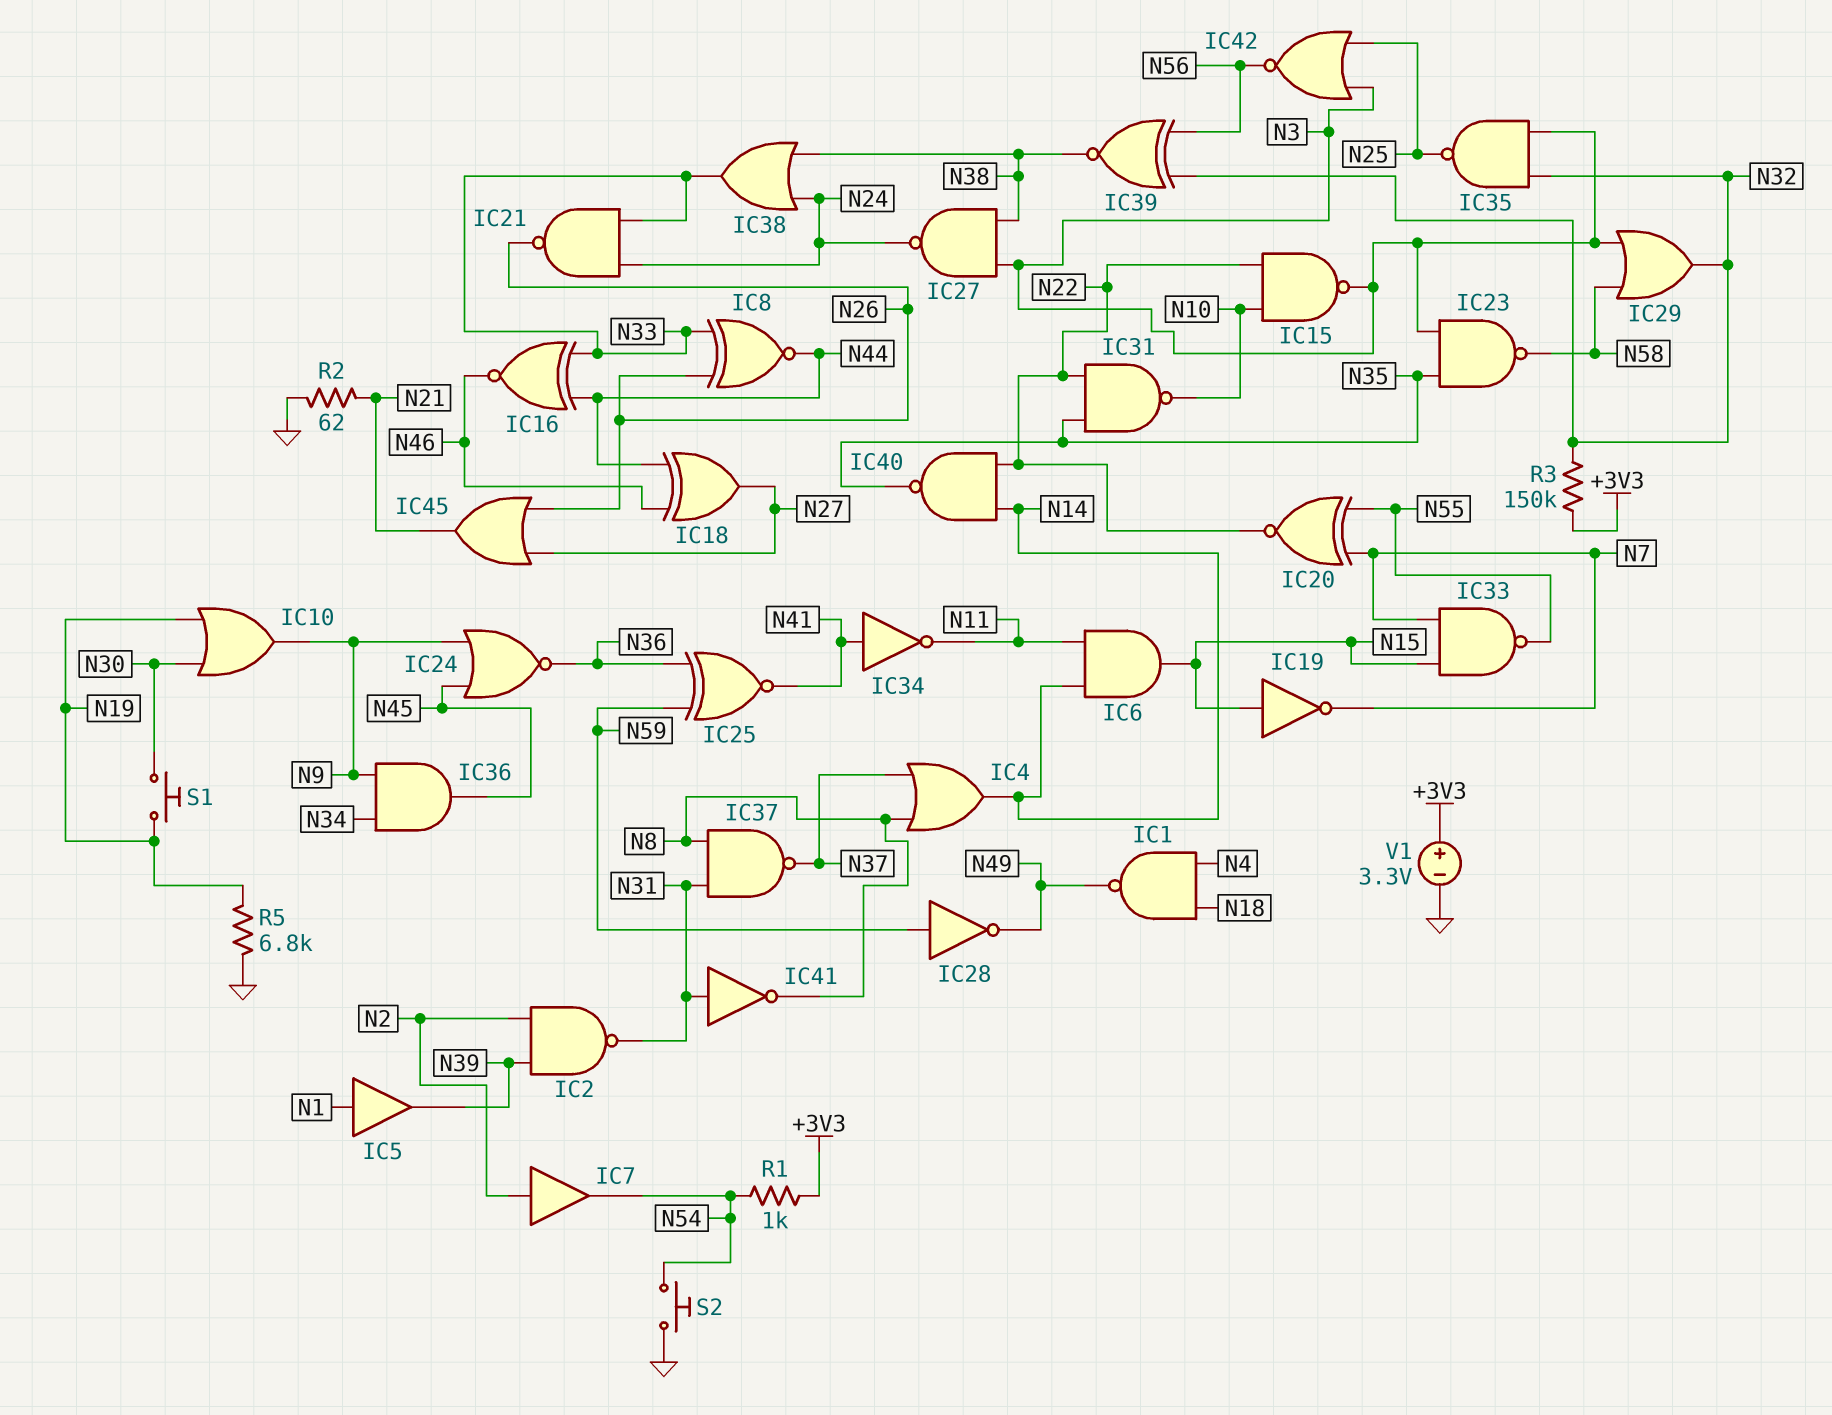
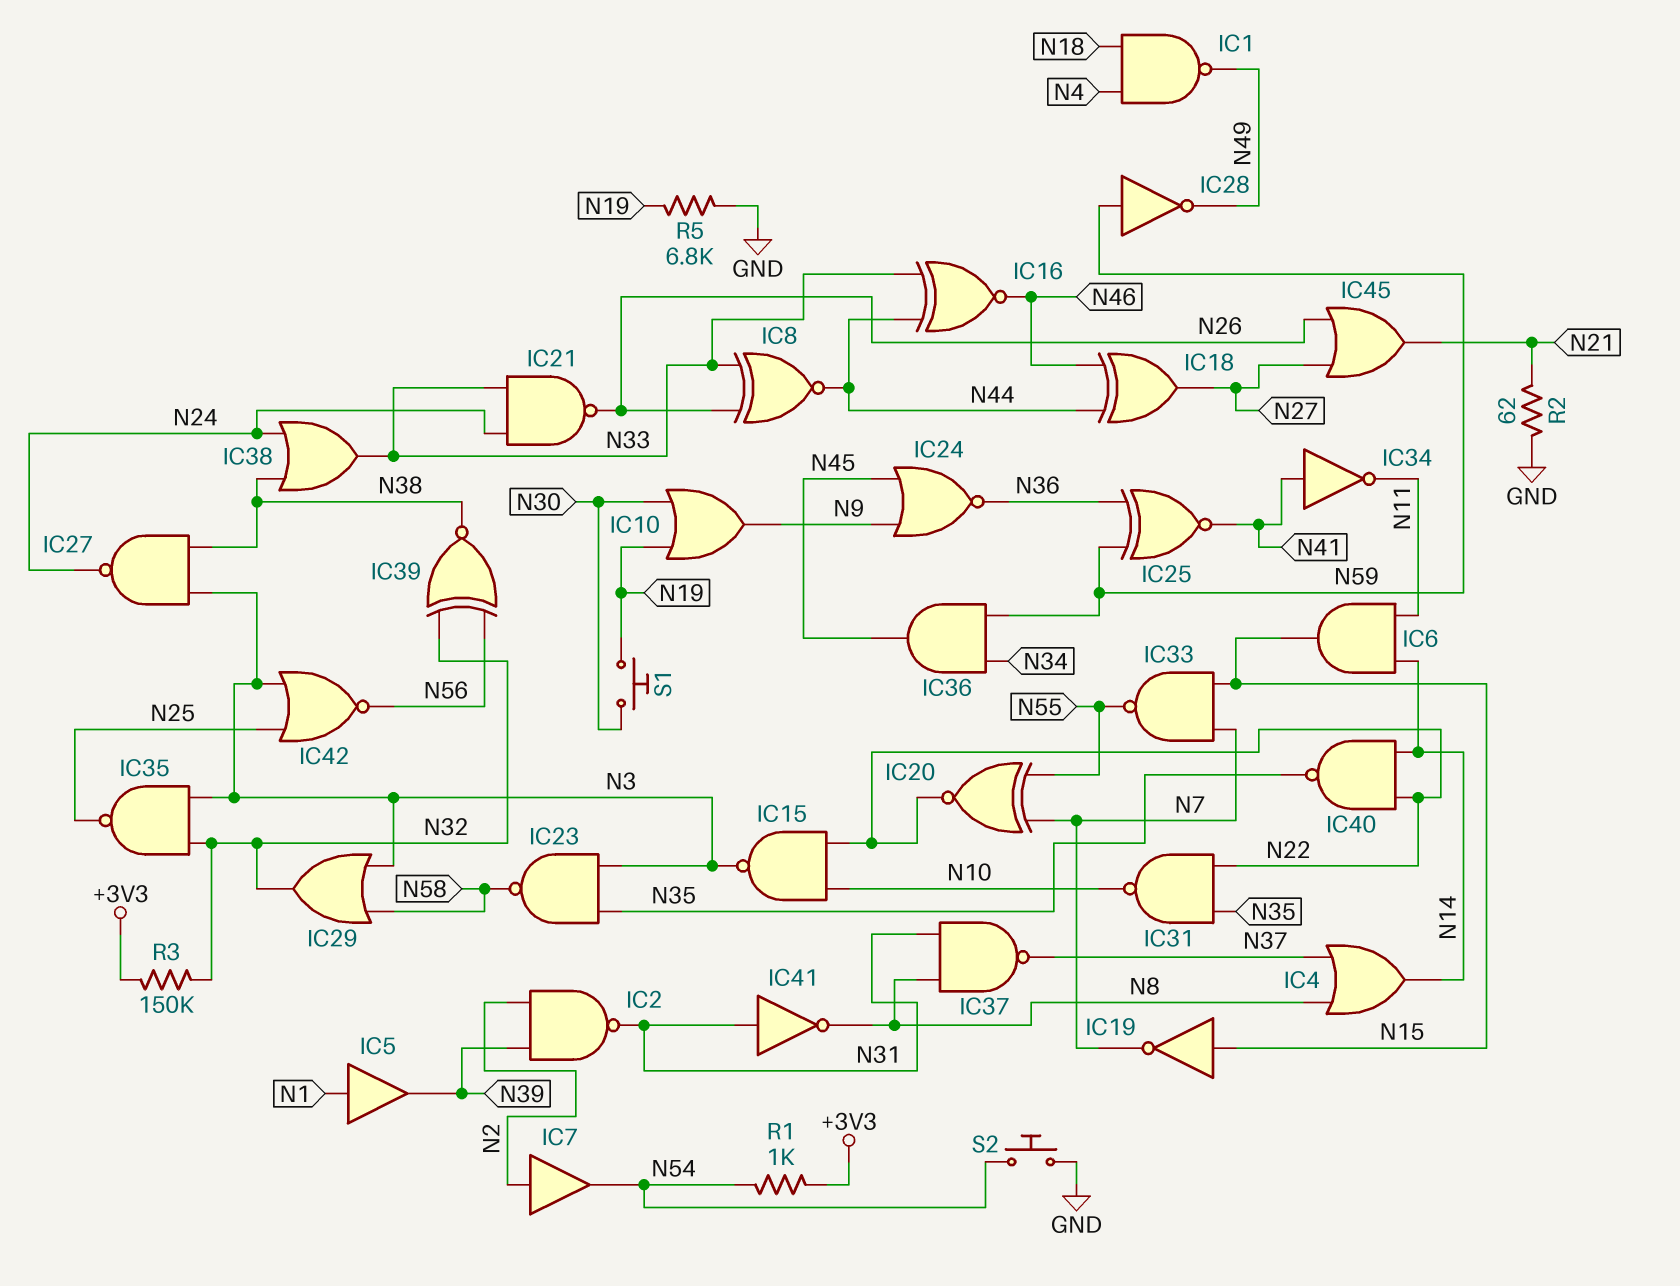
IC36: AND (in N9, in N34, out N45) -> AND (in N34, in N59, out N45)
V1: 3.3V (plus +3V3, minus GND) -> none

